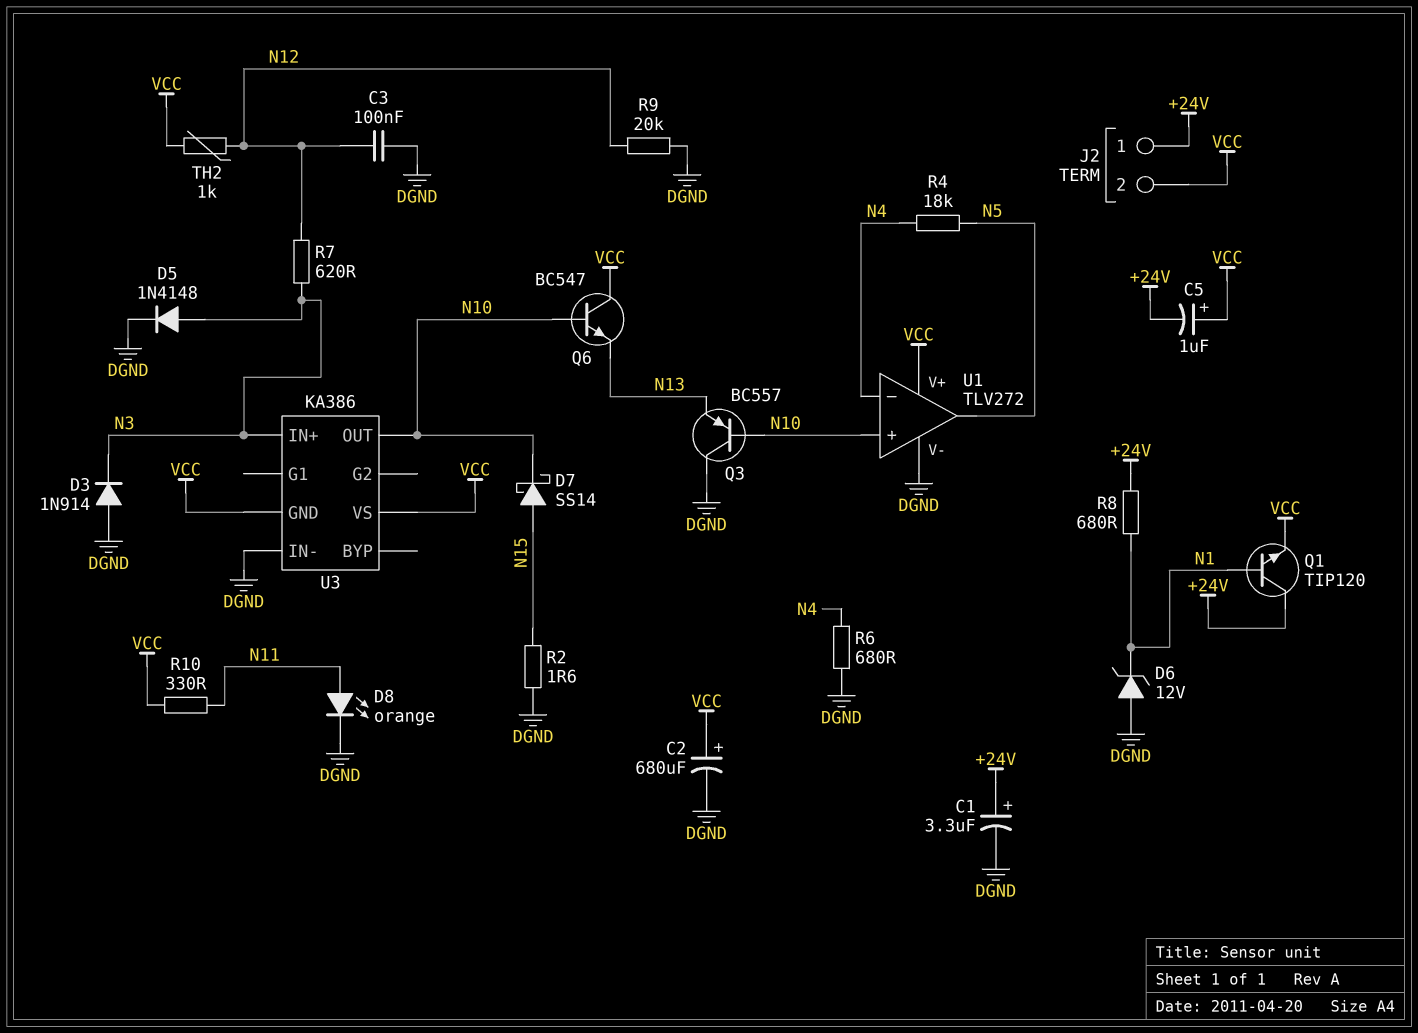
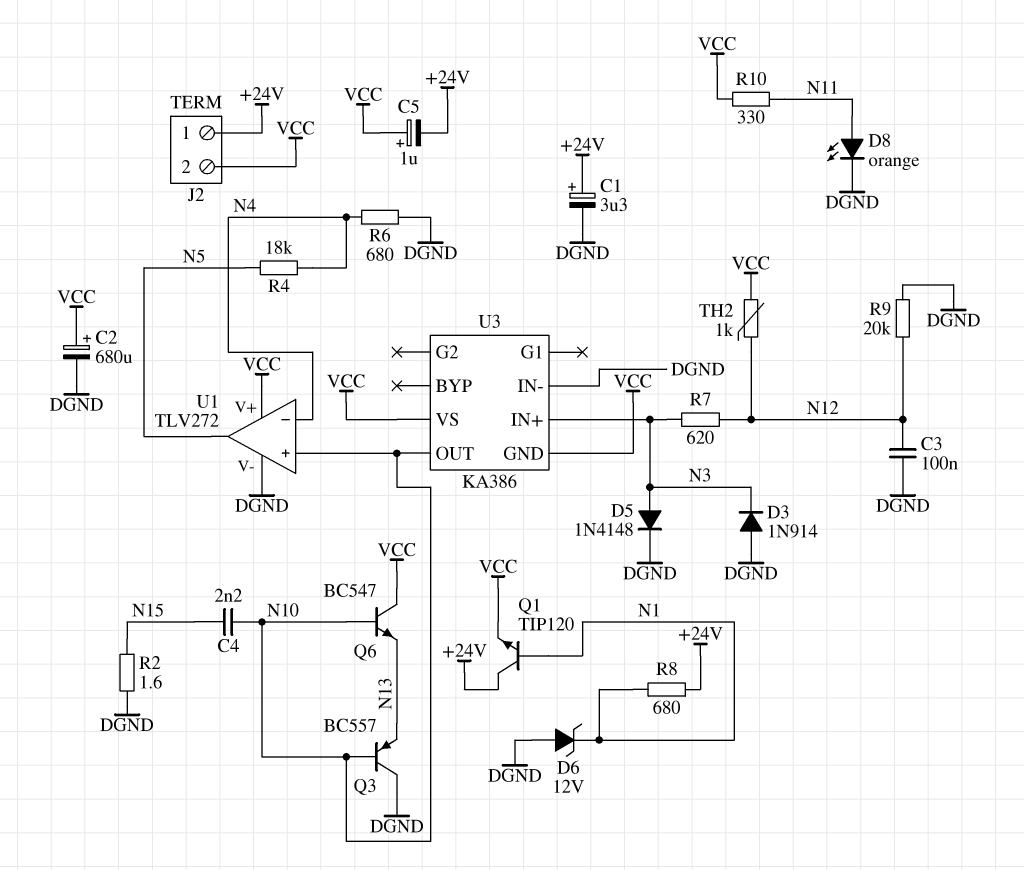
C4: none -> 2.2nF (N10, N15)
D7: schottky SS14 (A N15, K N10) -> none

